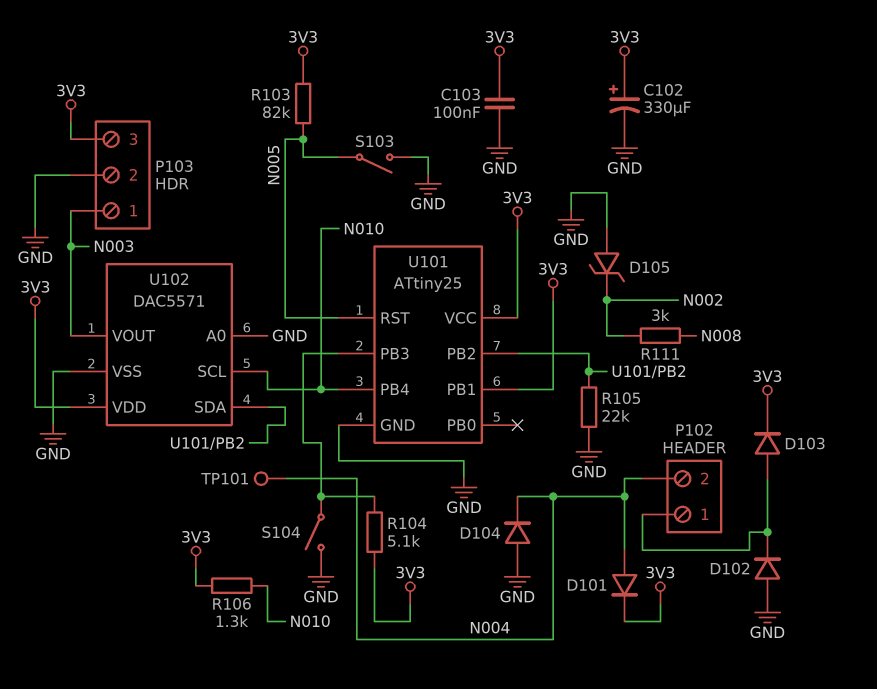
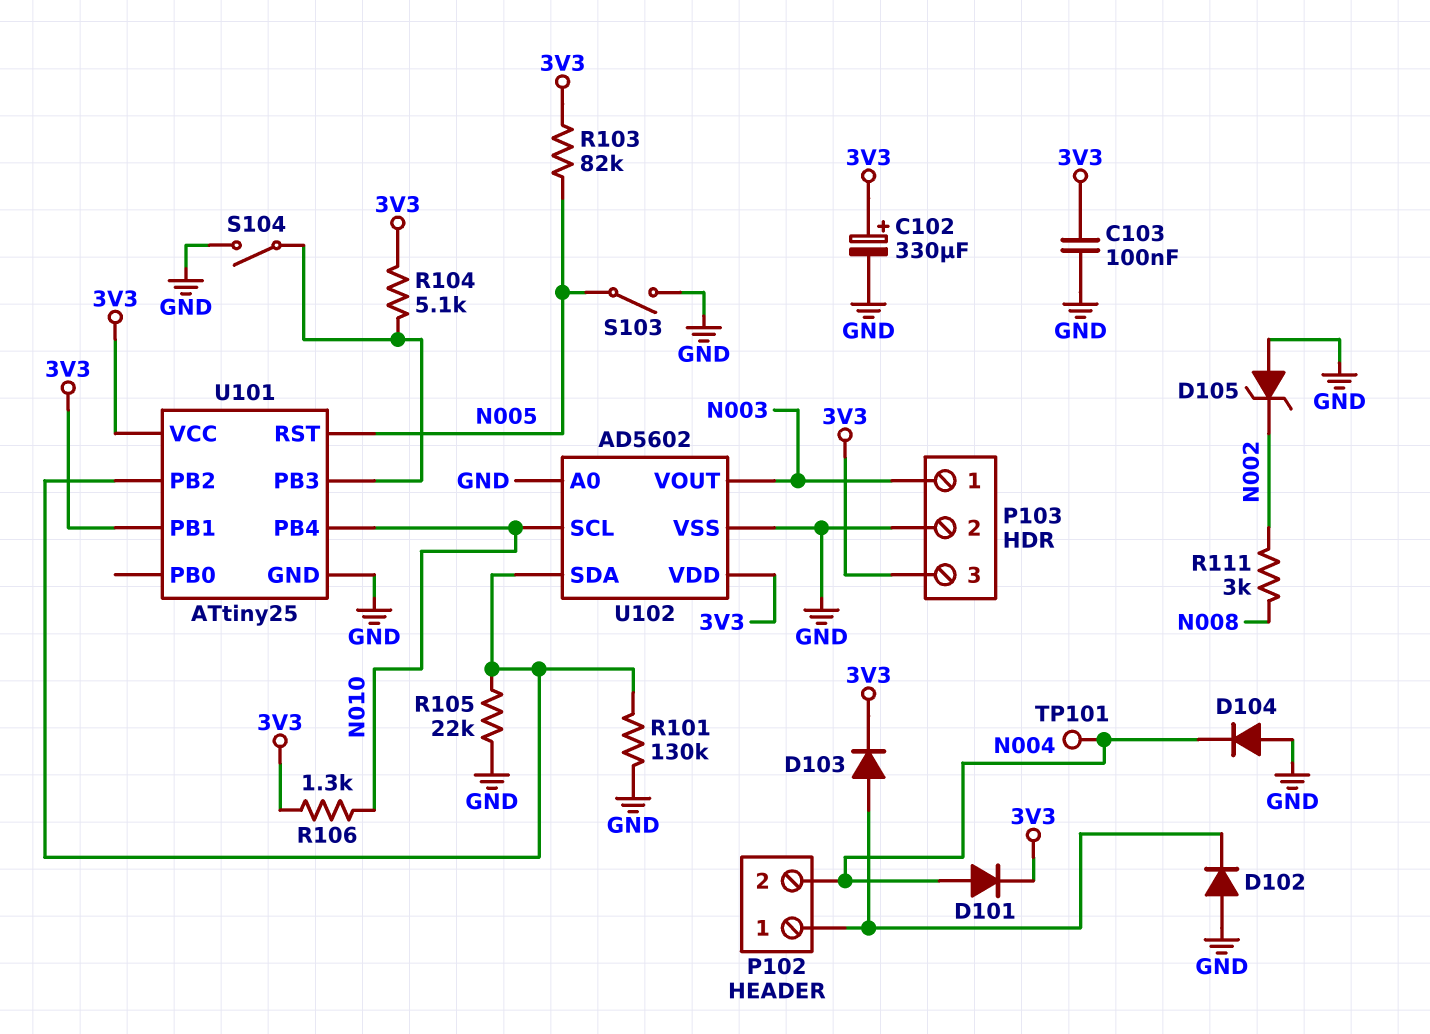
R101: none -> 130k (GND, U101/PB2)
U102: DAC5571 -> AD5602

